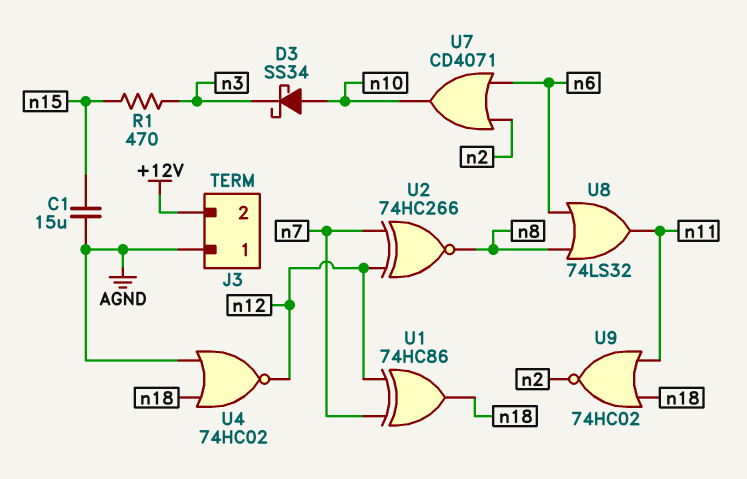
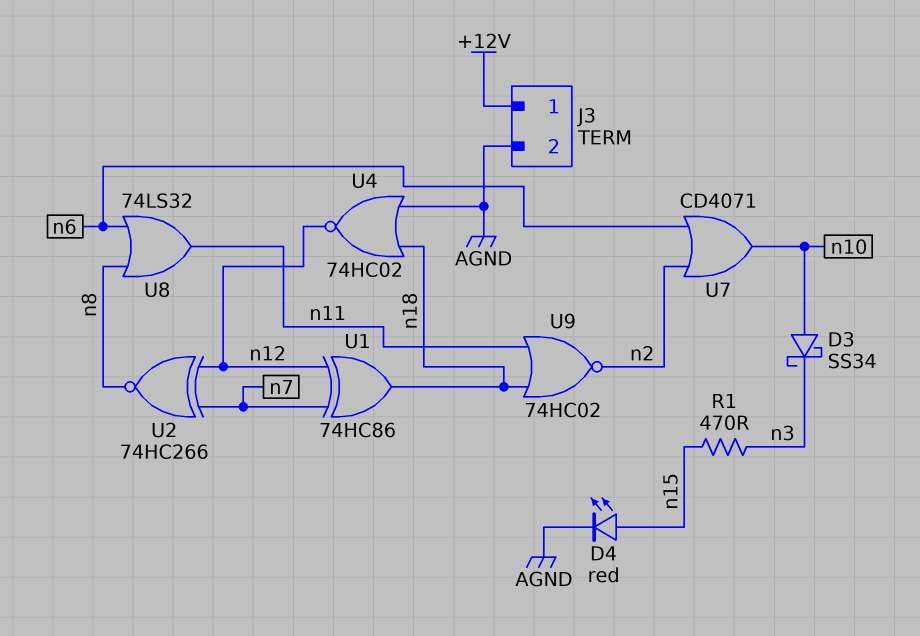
C1: 15uF (AGND, n15) -> none
D4: none -> LED red (A n15, K AGND)
J3 pin 1: AGND -> +12V
J3 pin 2: +12V -> AGND

